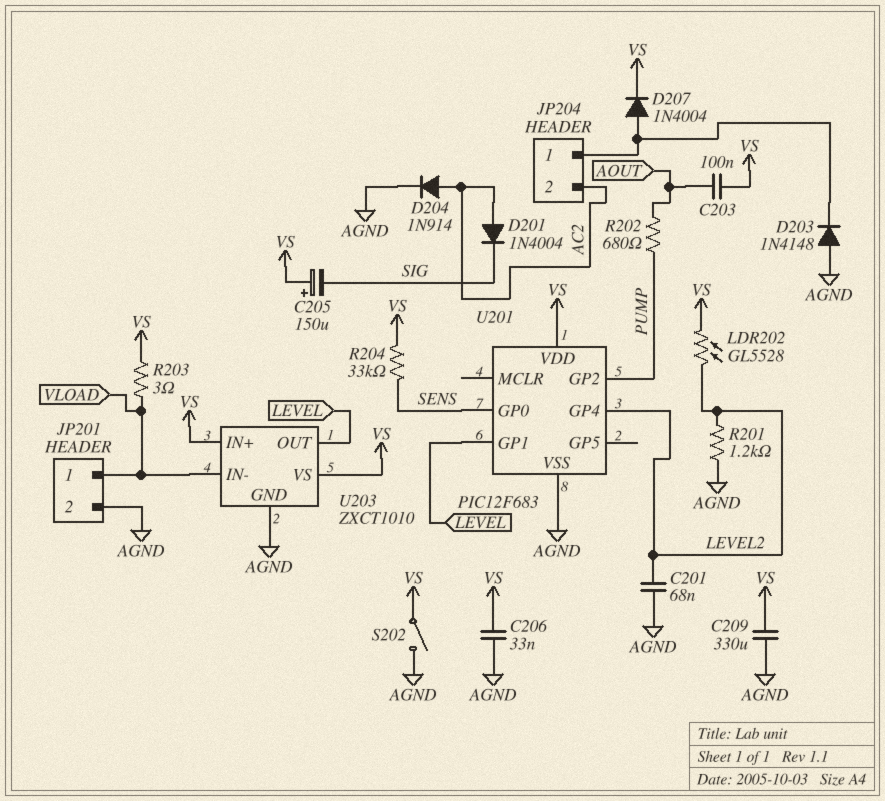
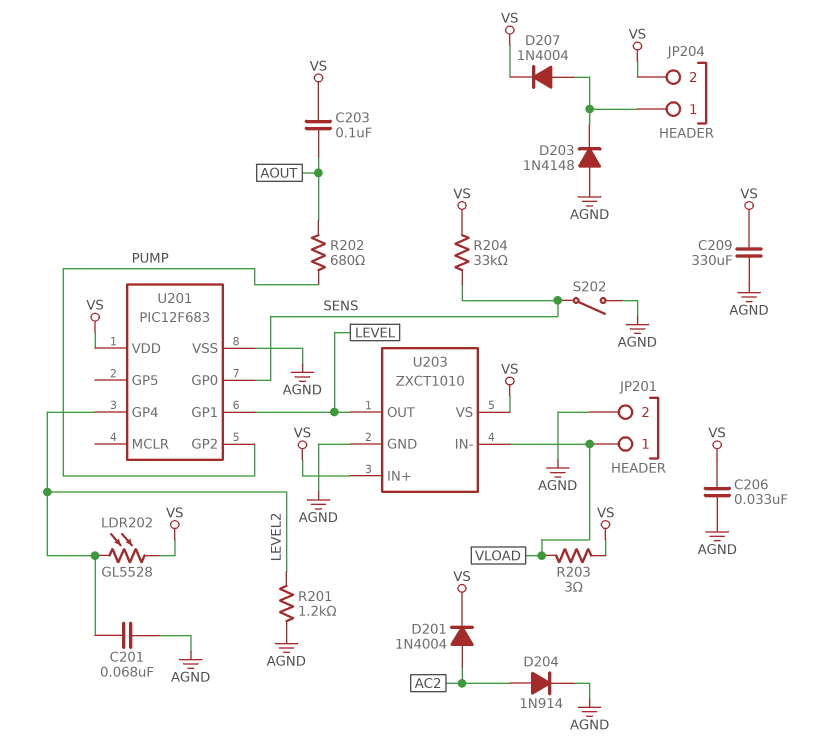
C205: 150uF (plus VS, minus SIG) -> none
D201: diode 1N4004 (A AC2, K SIG) -> diode 1N4004 (A AC2, K VS)
JP204 pin 2: AC2 -> VS
S202: switch (AGND, VS) -> switch (AGND, SENS)

